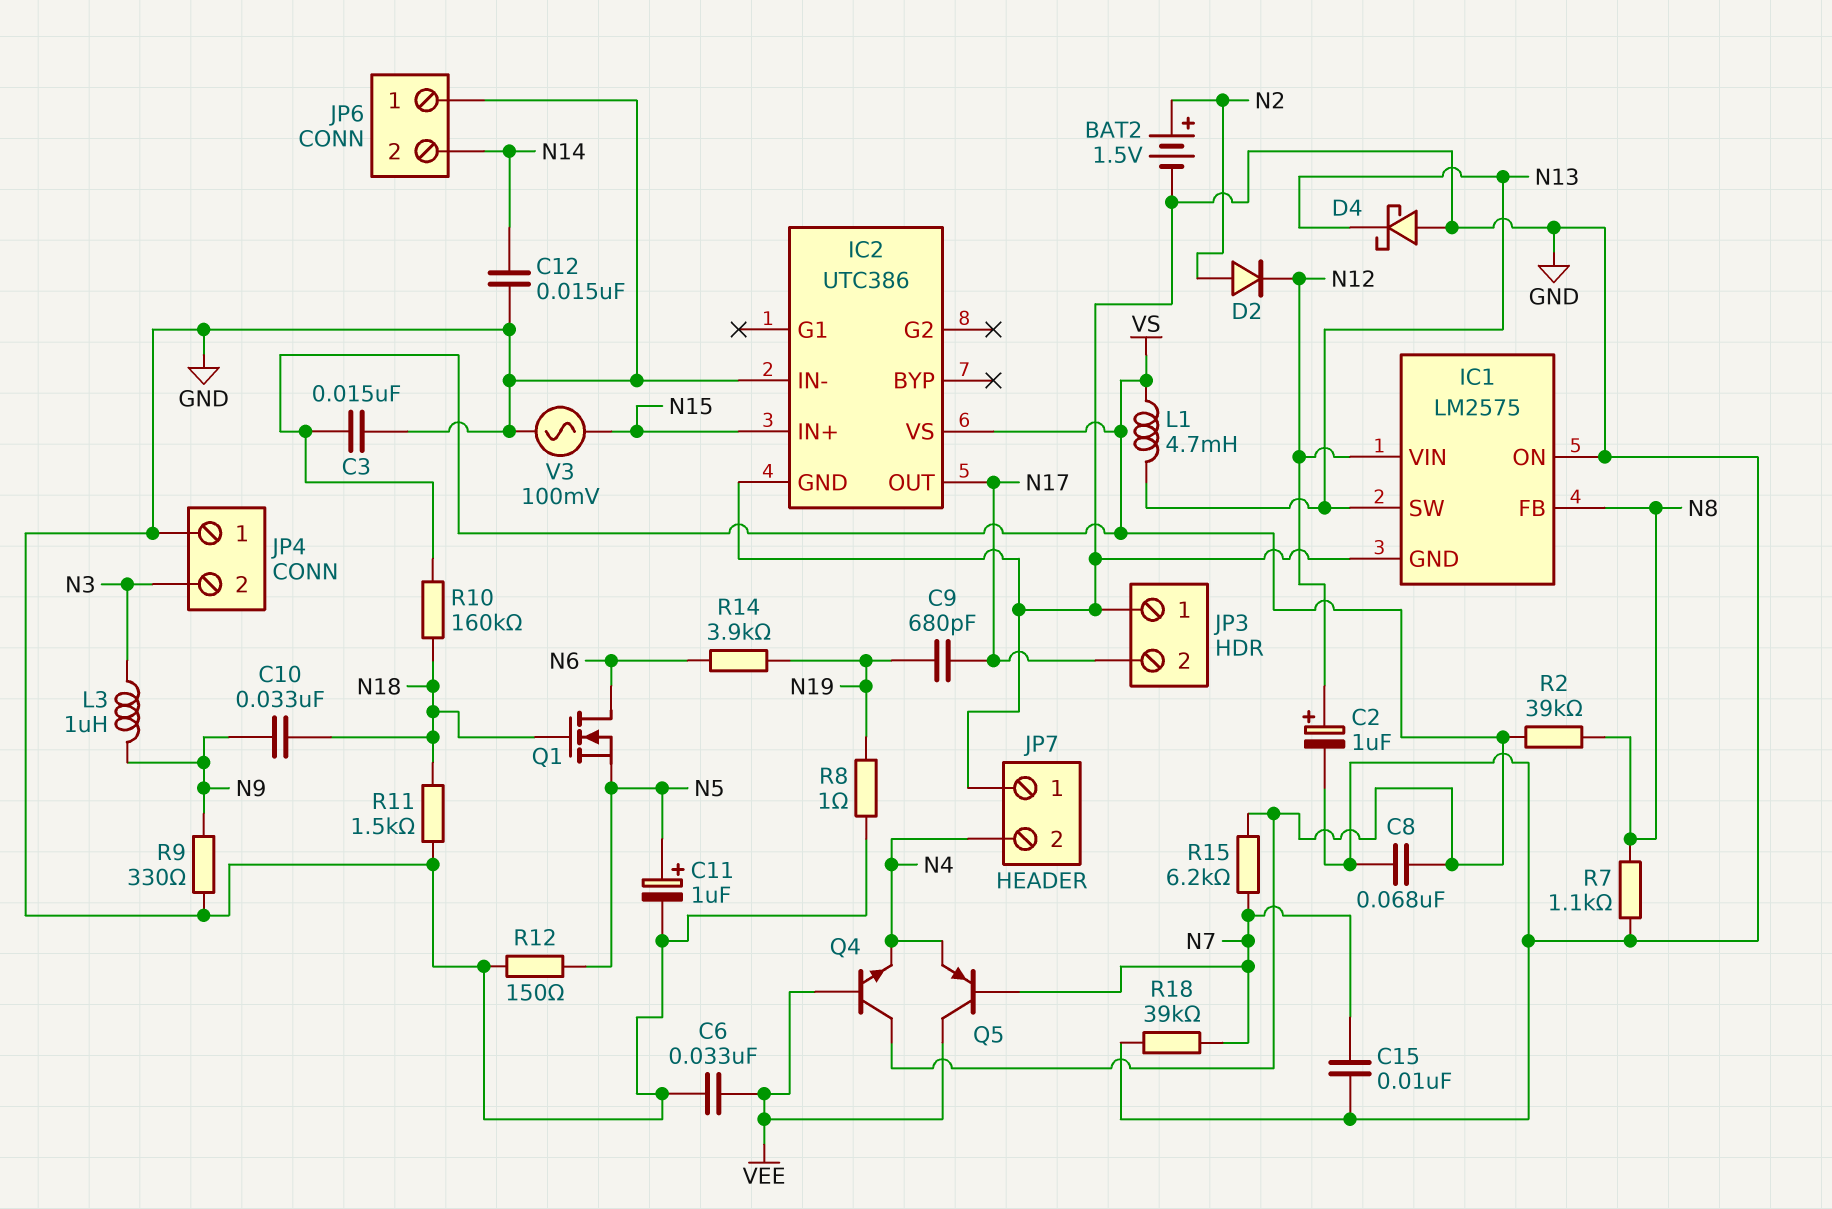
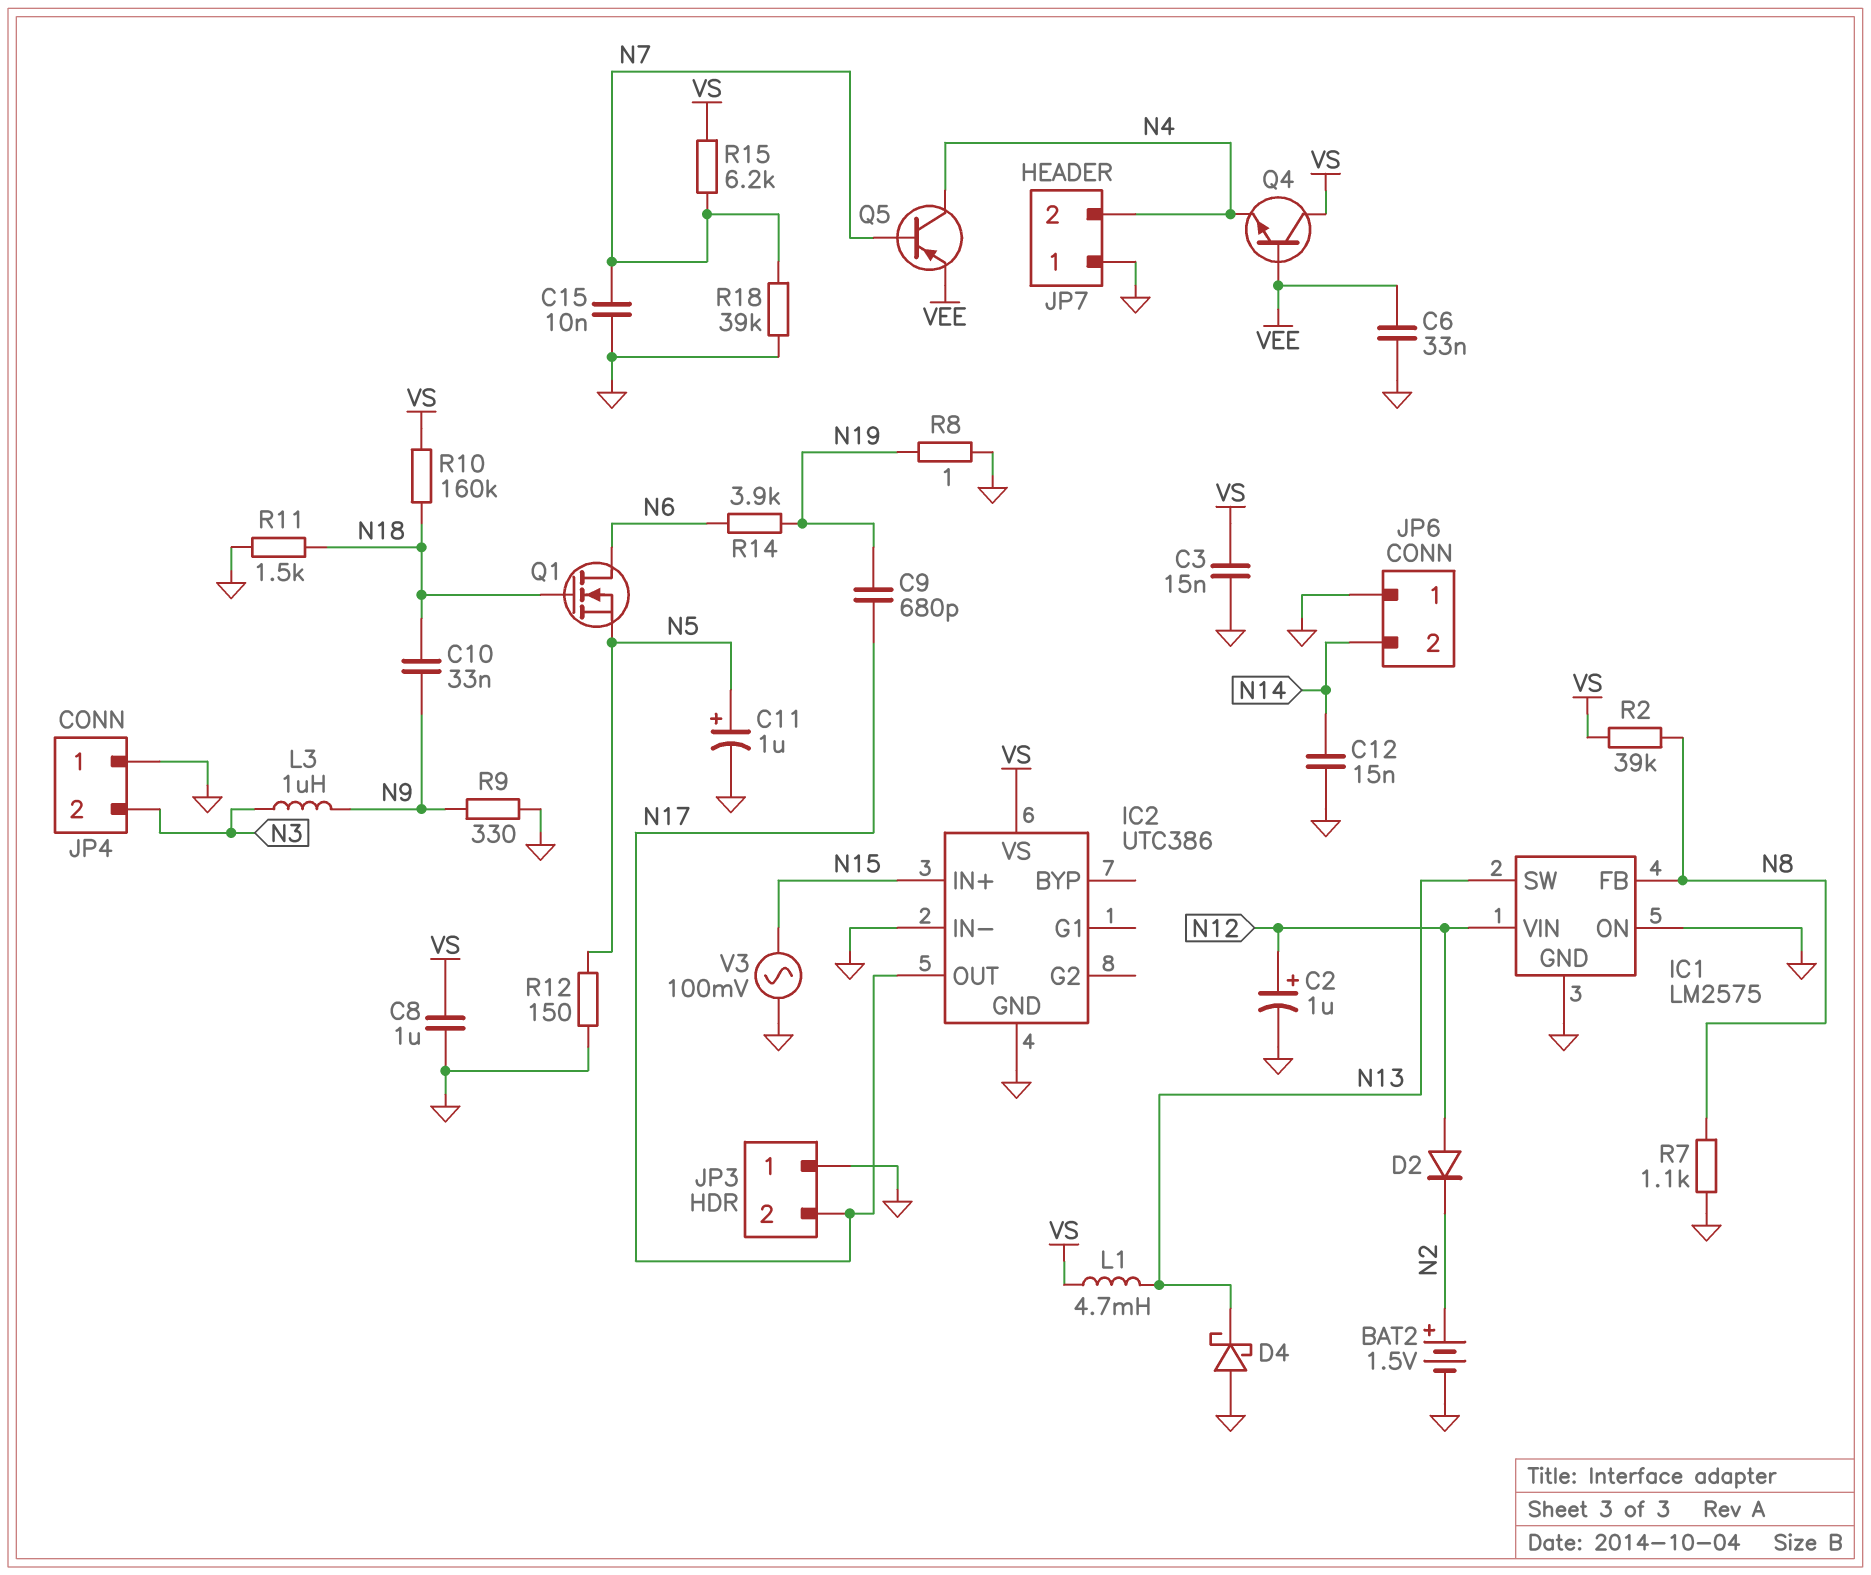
C8: 68nF (GND, VS) -> 1uF (GND, VS)
D2: diode (A N2, K N12) -> diode (A N12, K N2)
Q5: PNP (B N7, C VEE, E N4) -> PNP (B N7, C N4, E VEE)

